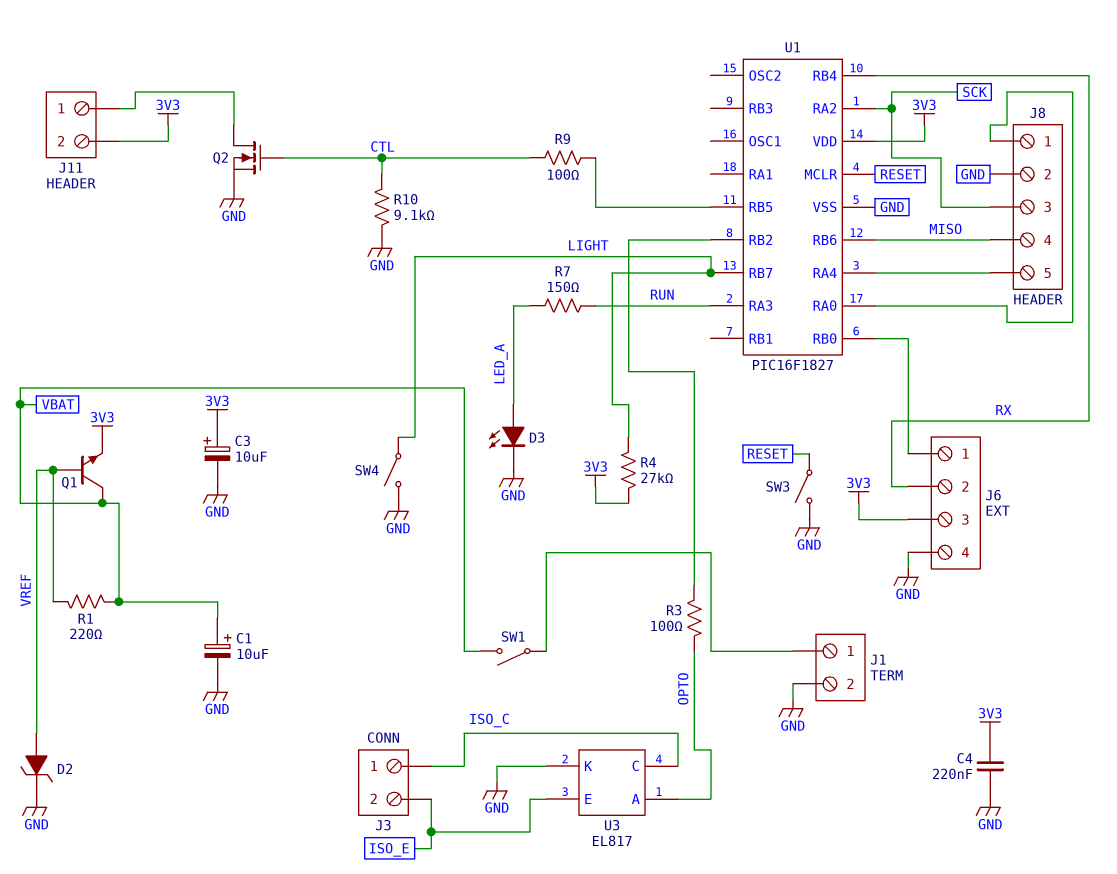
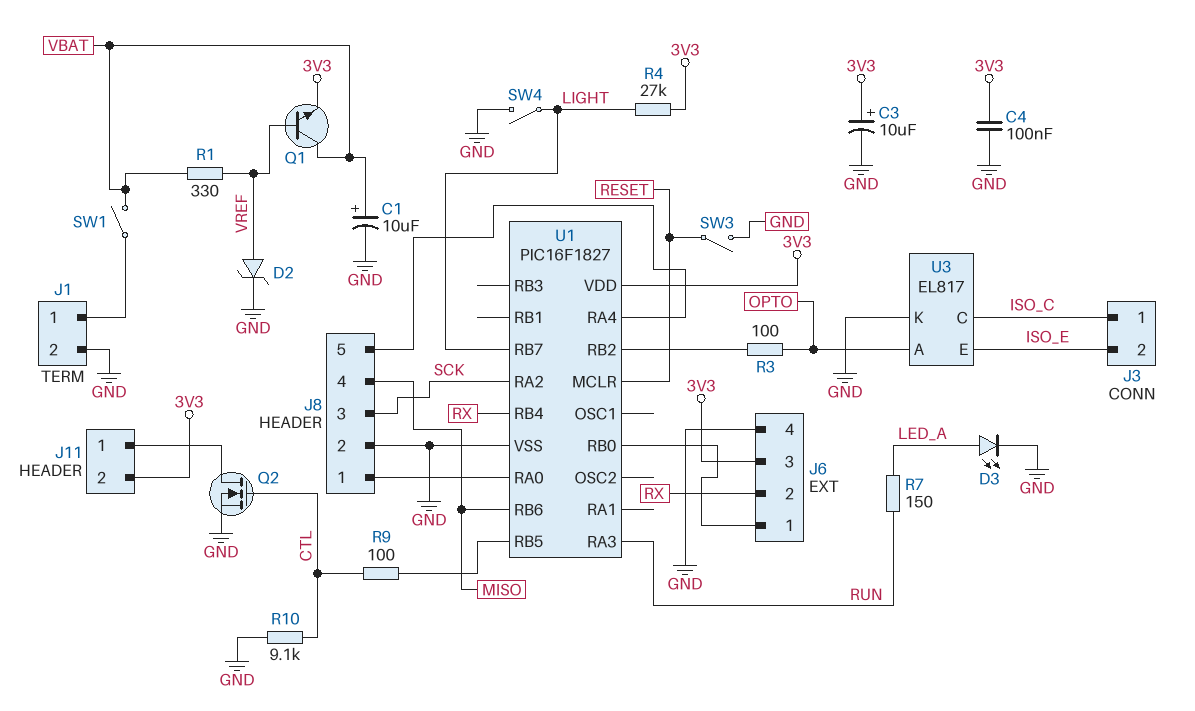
C4: 220nF (3V3, GND) -> 100nF (3V3, GND)
R1: 220 (VBAT, VREF) -> 330 (VBAT, VREF)

